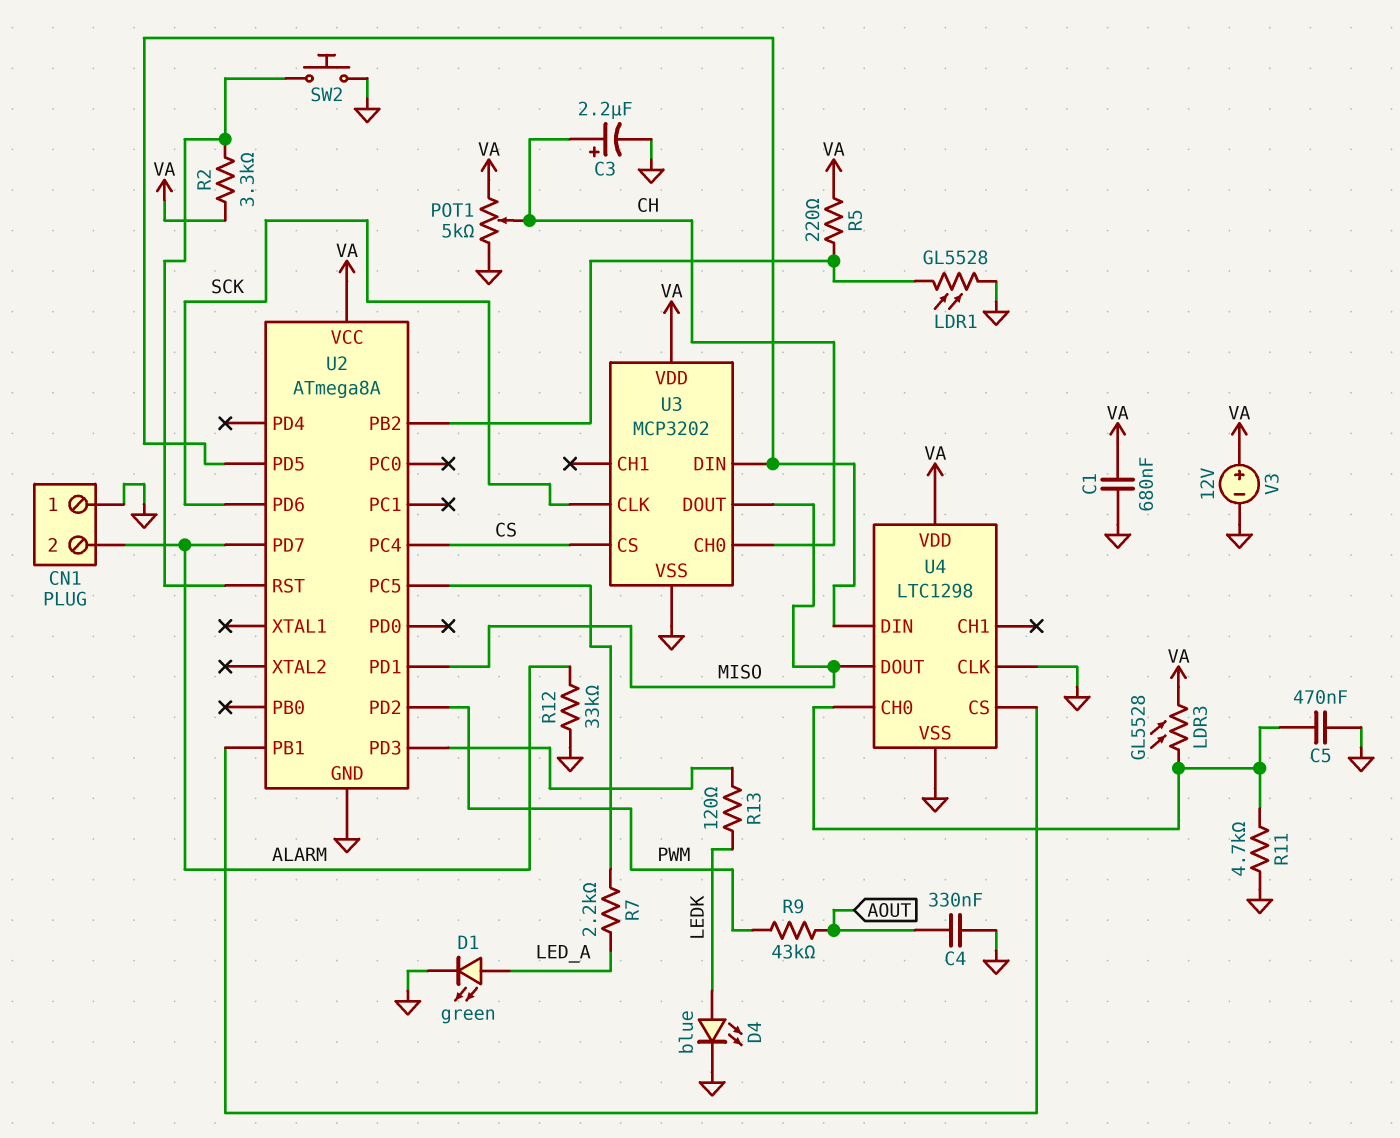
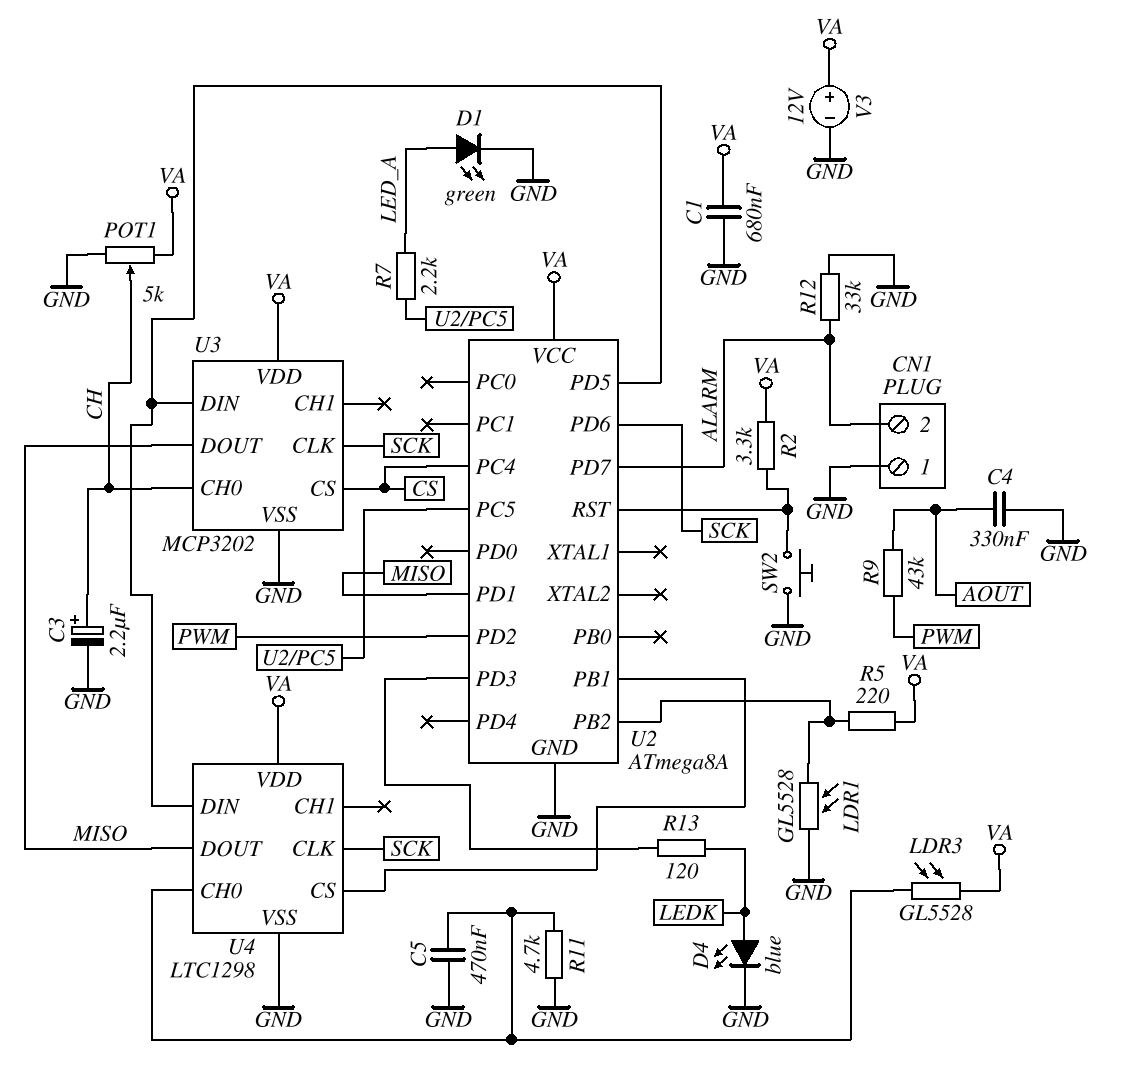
U4 pin CLK: GND -> SCK

